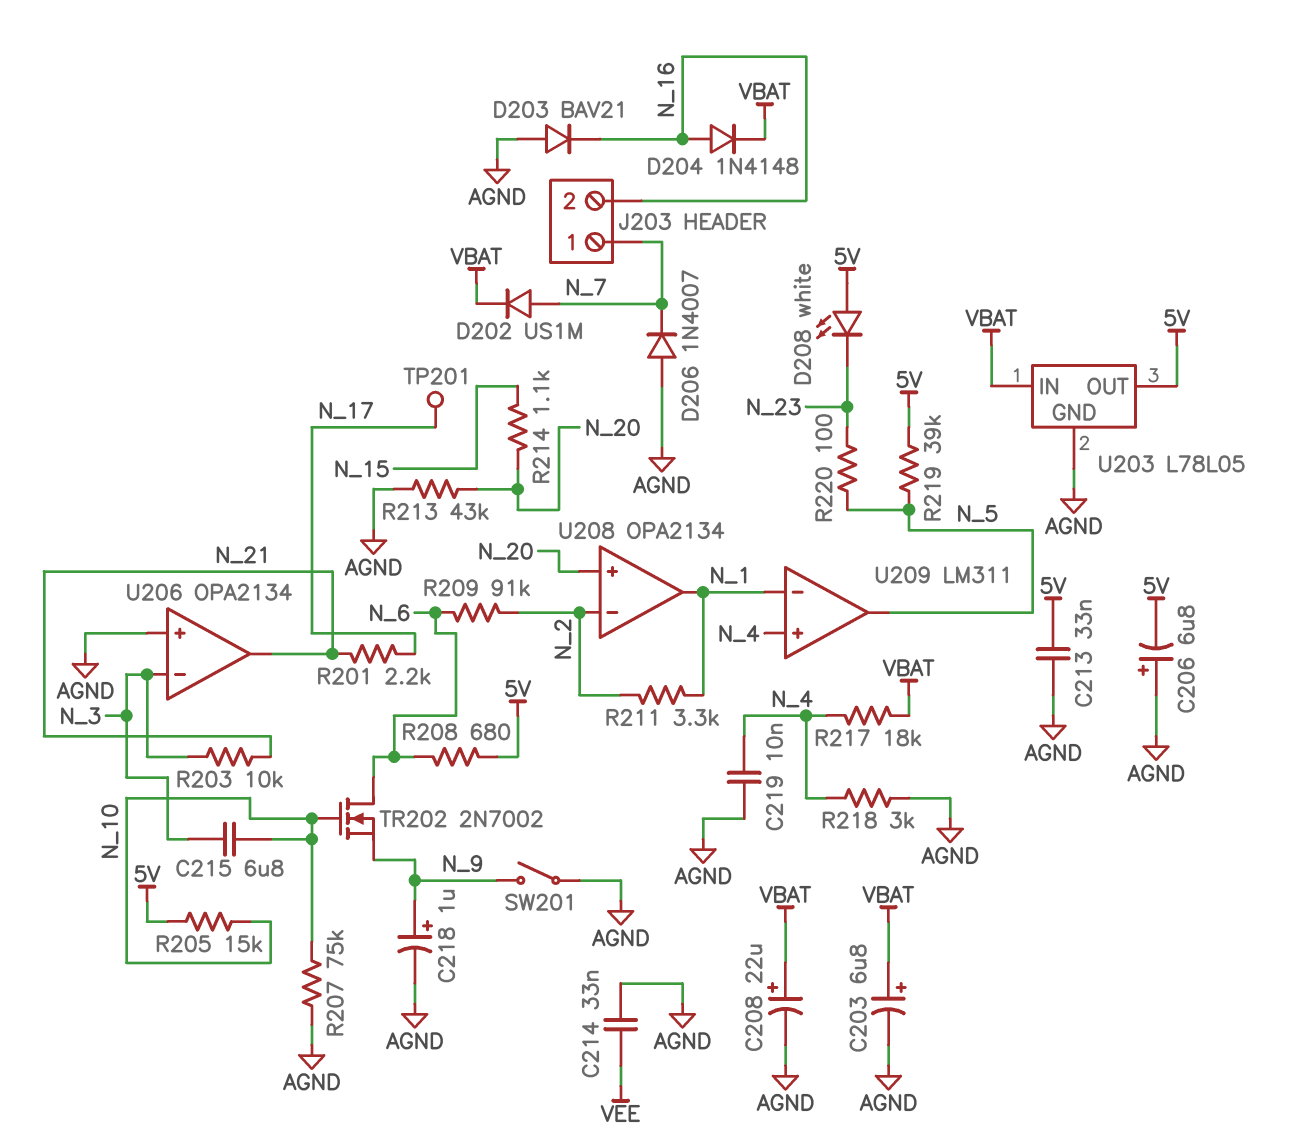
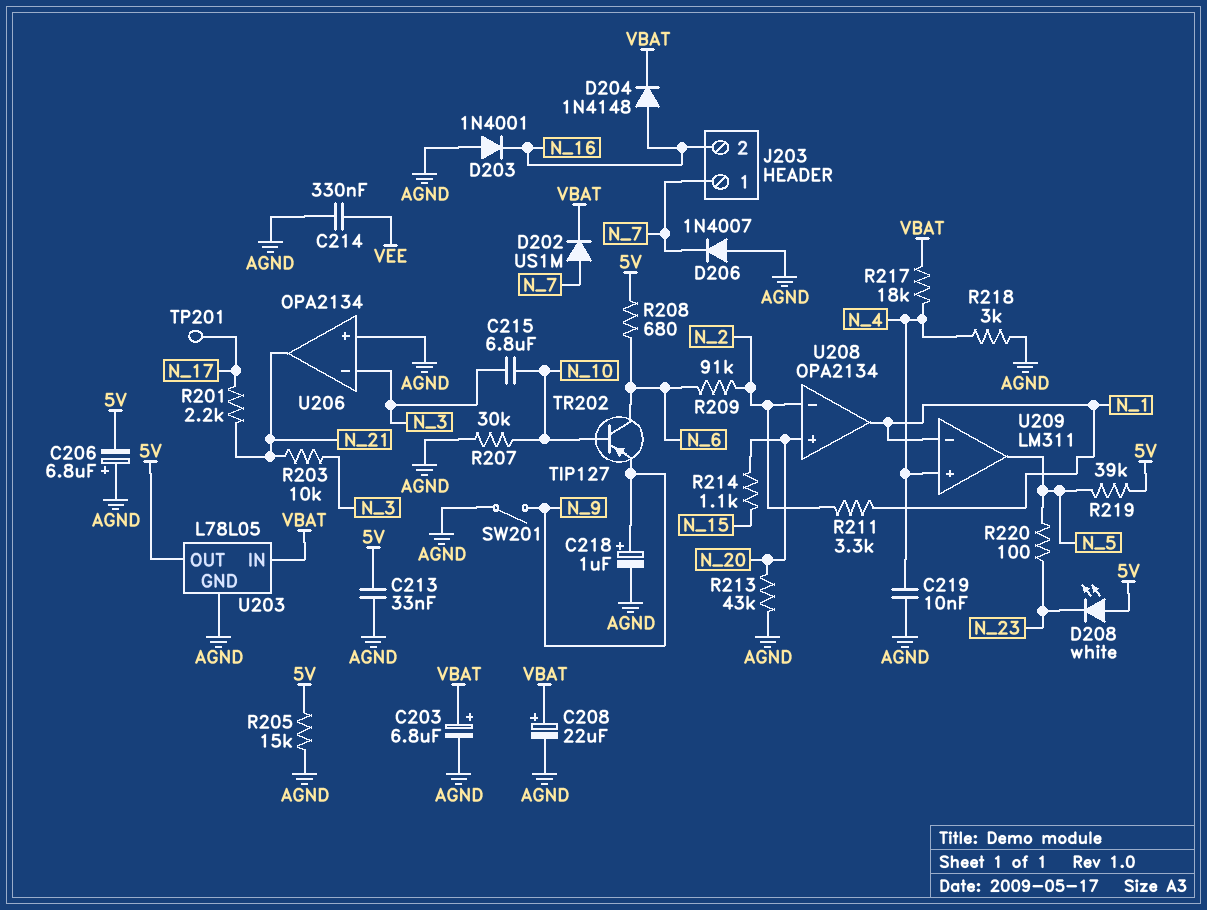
C214: 33nF (AGND, VEE) -> 330nF (AGND, VEE)
D203: diode BAV21 (A AGND, K N_16) -> diode 1N4001 (A AGND, K N_16)
R205: 15k (5V, N_10) -> 15k (5V, AGND)
R207: 75k (AGND, N_10) -> 30k (AGND, N_10)
TR202: NMOS 2N7002 (G N_10, D N_6, S N_9) -> PNP TIP127 (B N_10, C N_6, E N_9)

